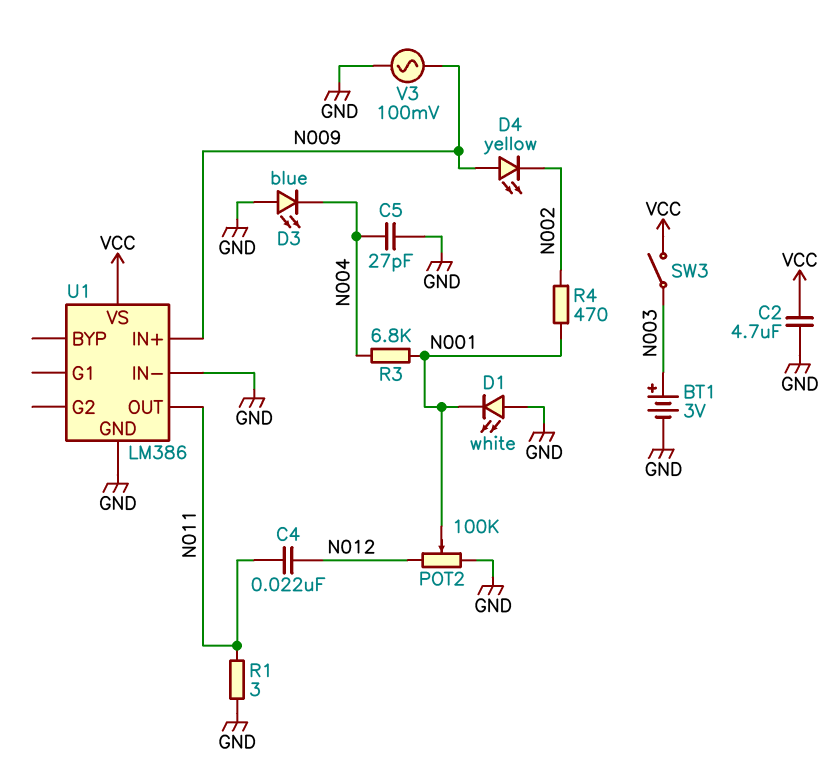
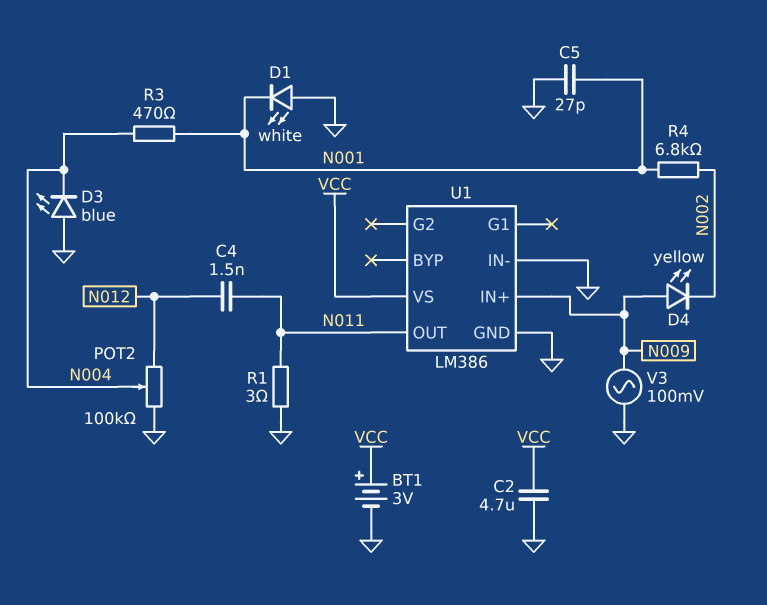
BT1: 3V (plus N003, minus GND) -> 3V (plus VCC, minus GND)
C4: 22nF (N011, N012) -> 1.5nF (N011, N012)
C5: 27pF (GND, N004) -> 27pF (GND, N001)
POT2: 100k (GND, N012, wiper N001) -> 100k (GND, N012, wiper N004)
R3: 6.8k (N001, N004) -> 470 (N001, N004)
R4: 470 (N001, N002) -> 6.8k (N001, N002)
SW3: switch (N003, VCC) -> none

